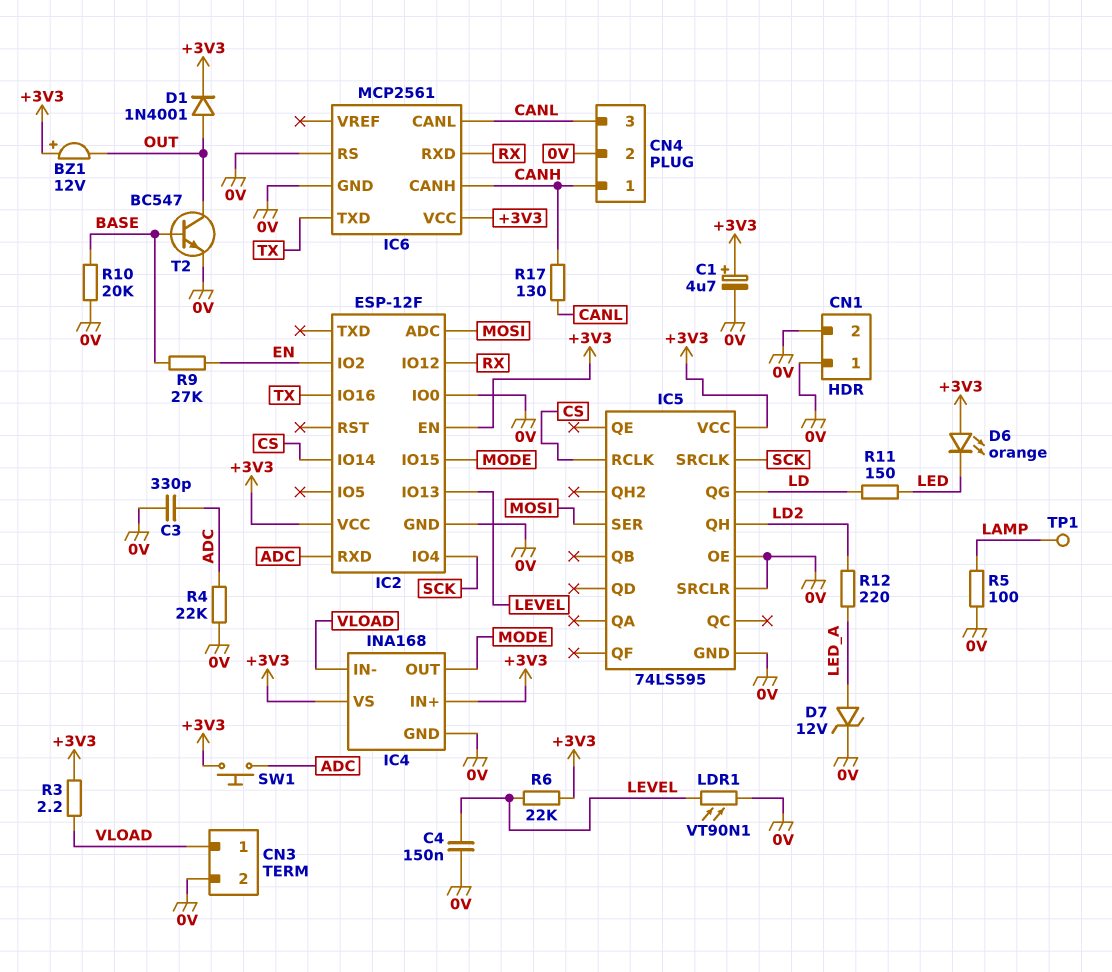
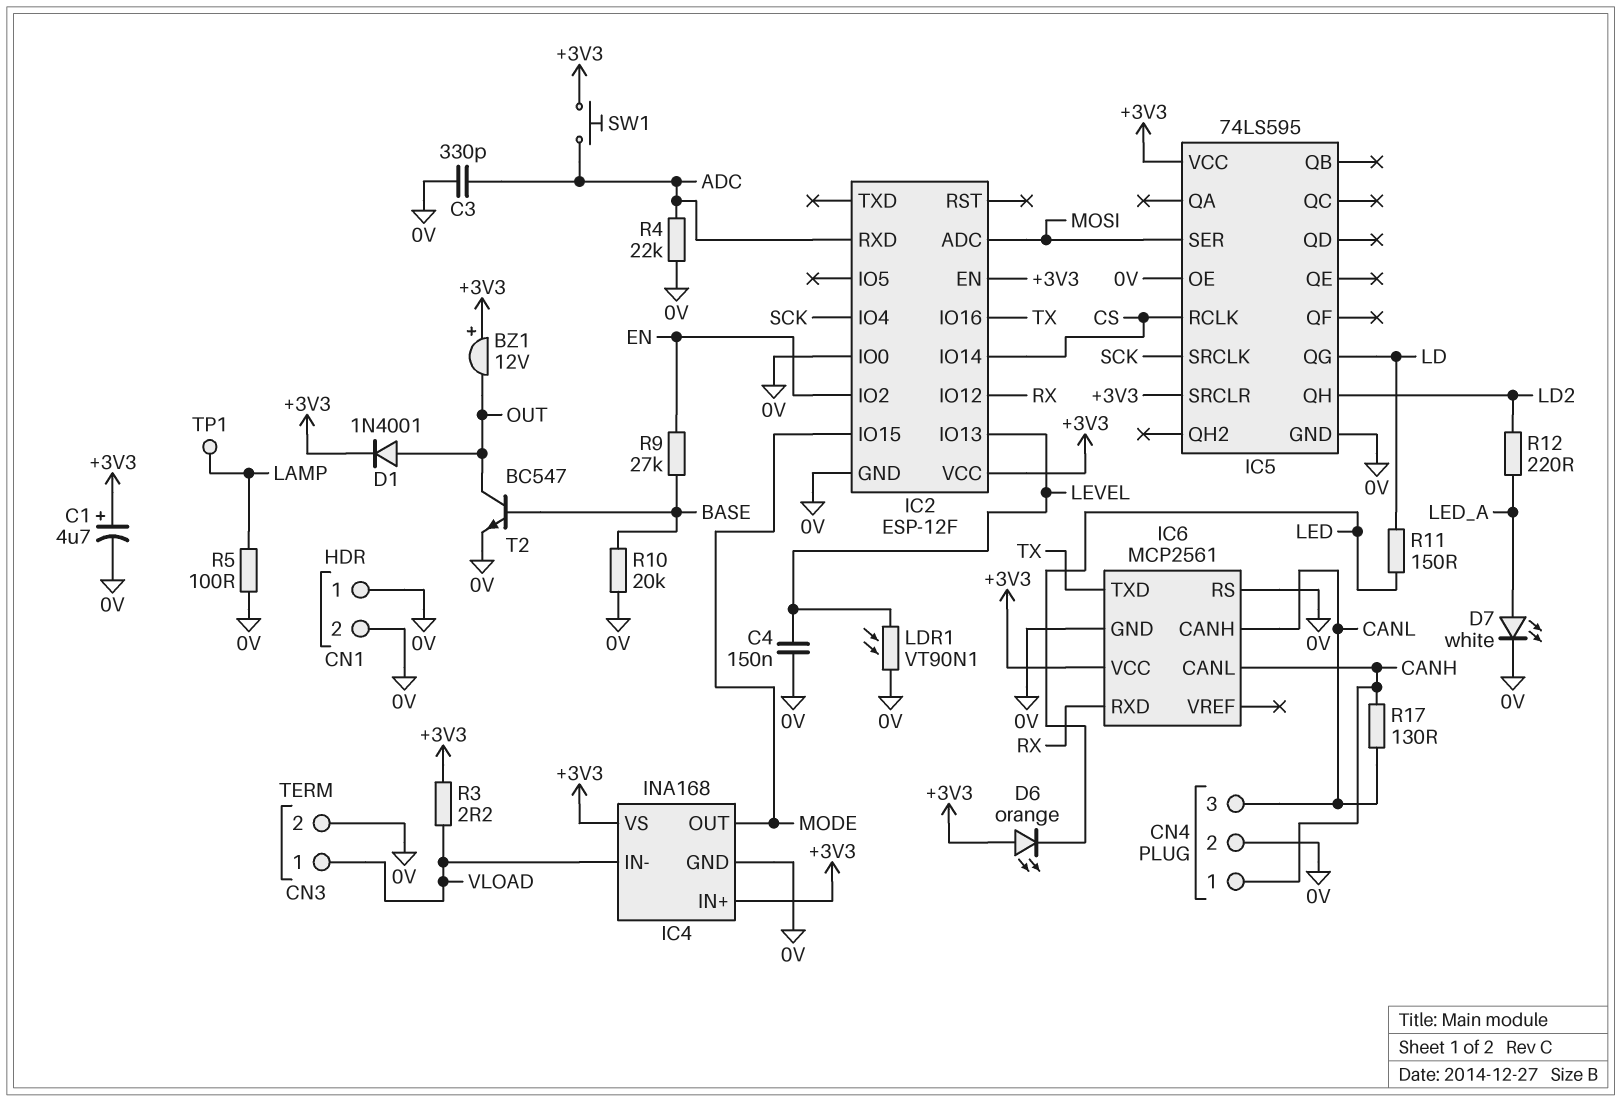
D7: zener 12V (A LED_A, K 0V) -> LED white (A LED_A, K 0V)
IC5 pin SRCLR: 0V -> +3V3
IC6 pin CANH: CANH -> CANL
IC6 pin CANL: CANL -> CANH
R6: 22k (+3V3, LEVEL) -> none

